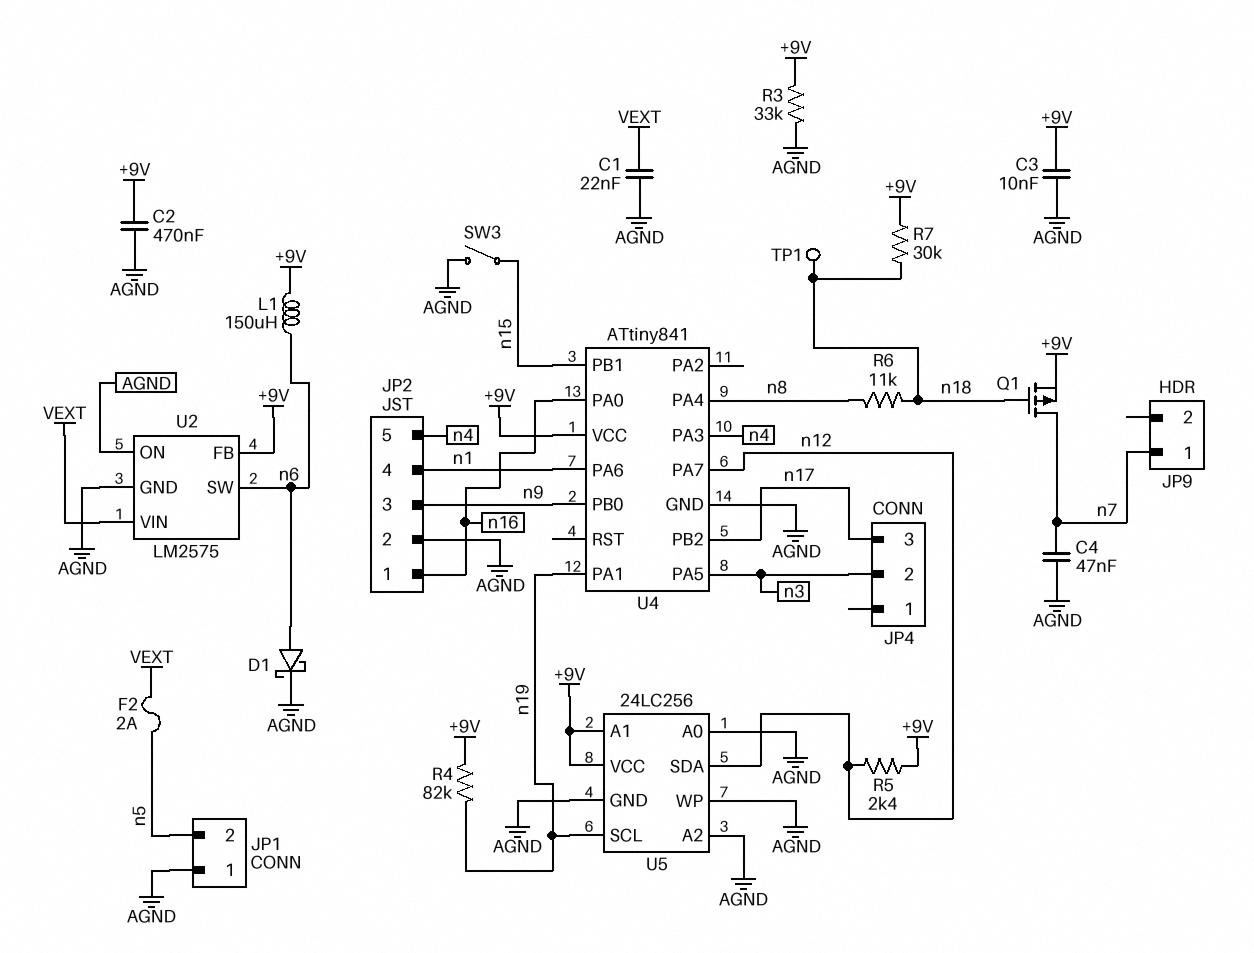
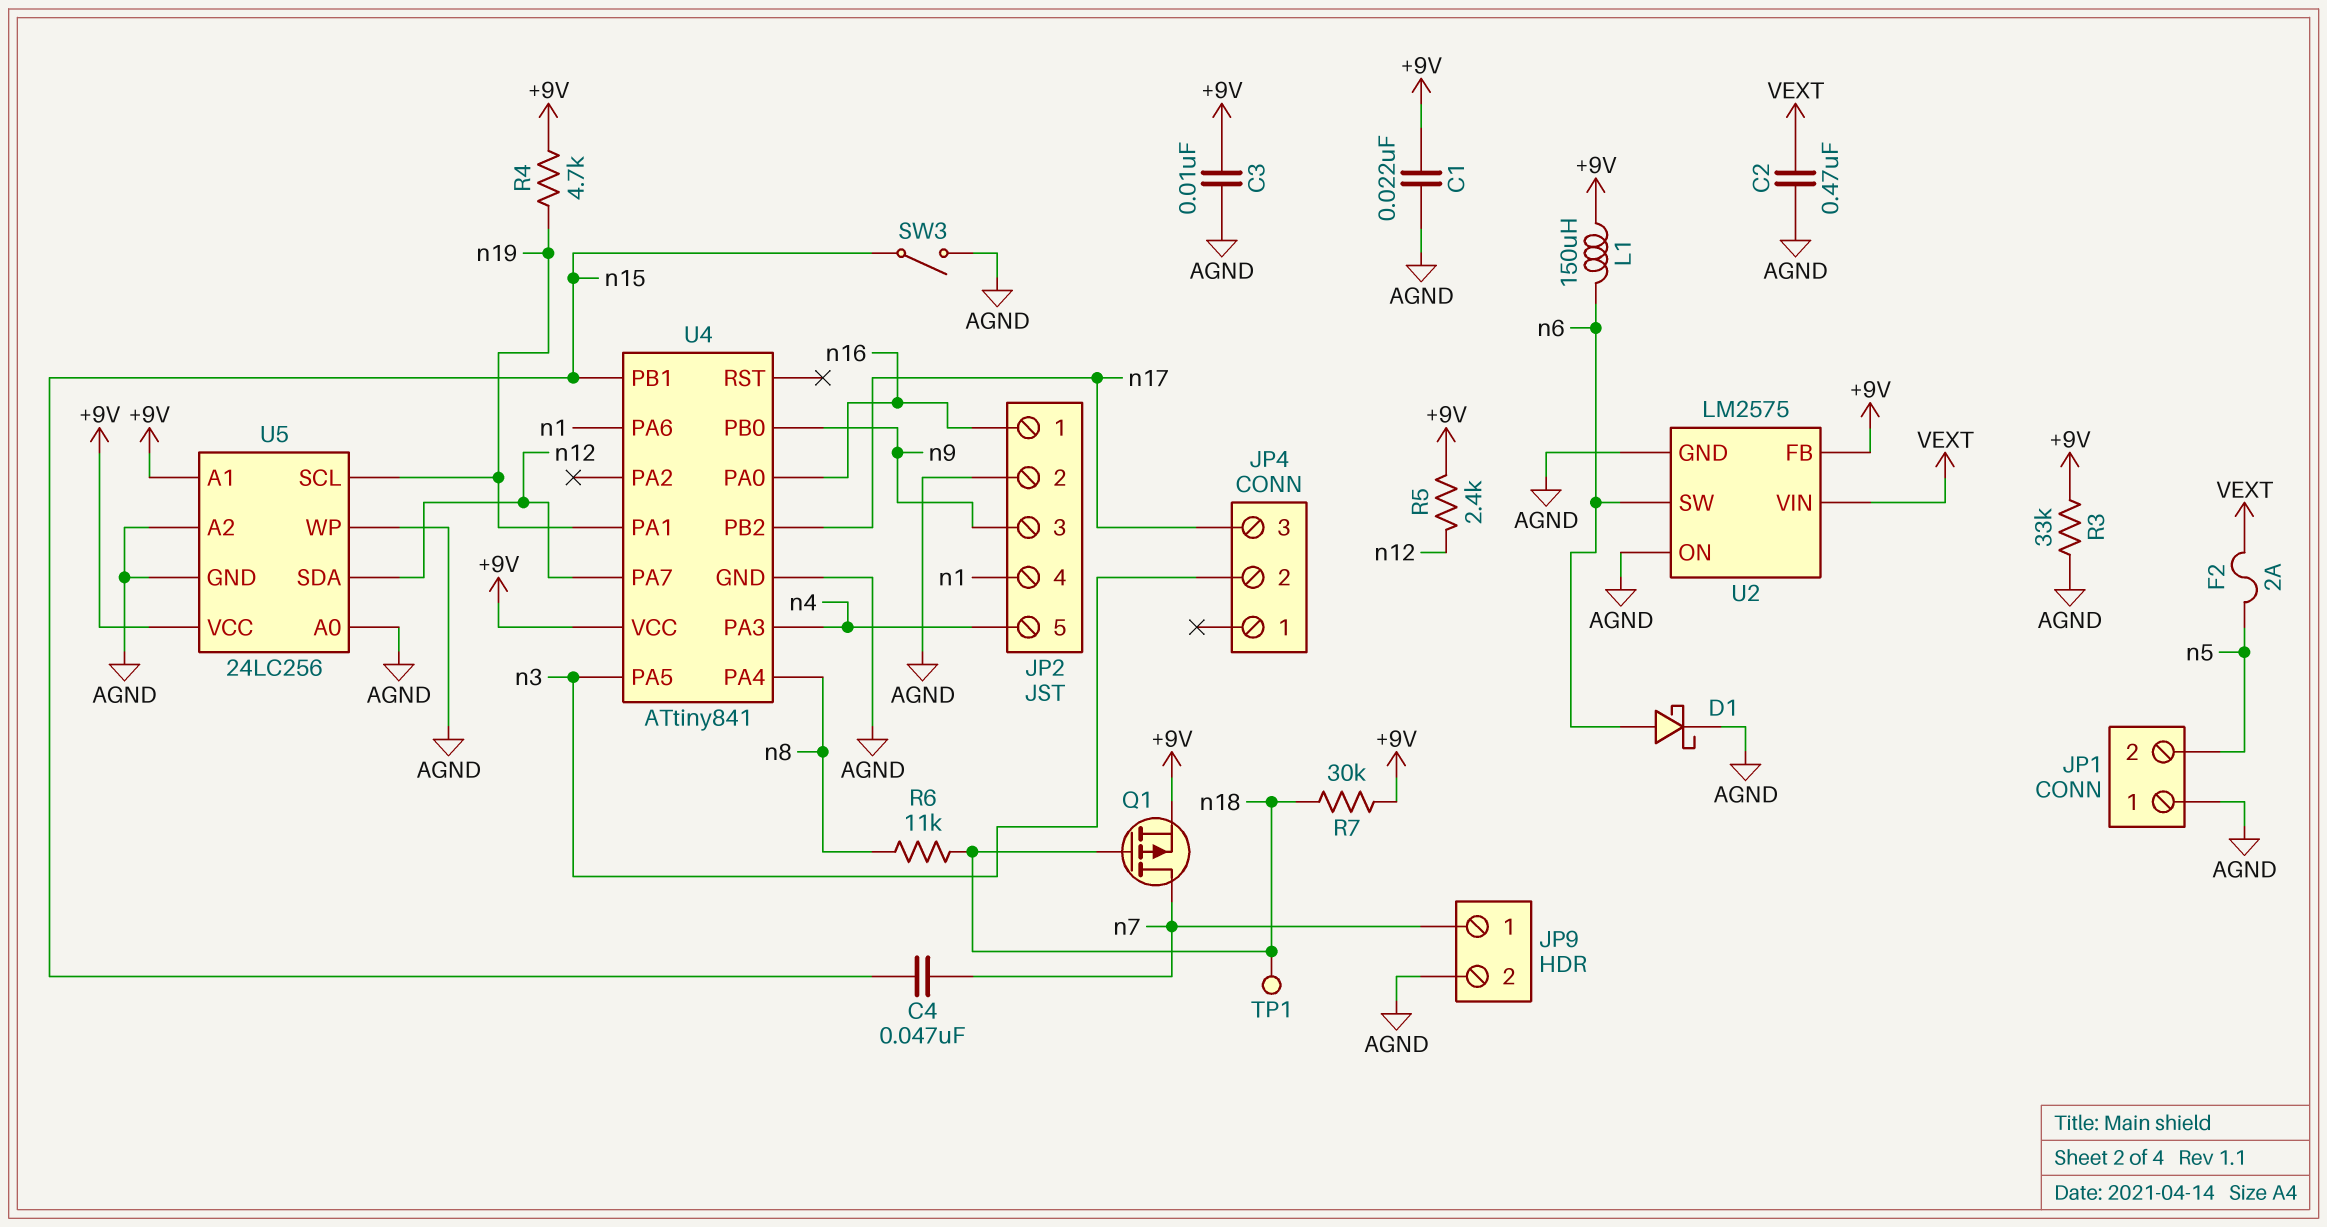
C1: 22nF (AGND, VEXT) -> 22nF (+9V, AGND)
C2: 470nF (+9V, AGND) -> 470nF (AGND, VEXT)
C4: 47nF (AGND, n7) -> 47nF (n7, n15)
JP9 pin 2: none -> AGND
R4: 82k (+9V, n19) -> 4.7k (+9V, n19)

